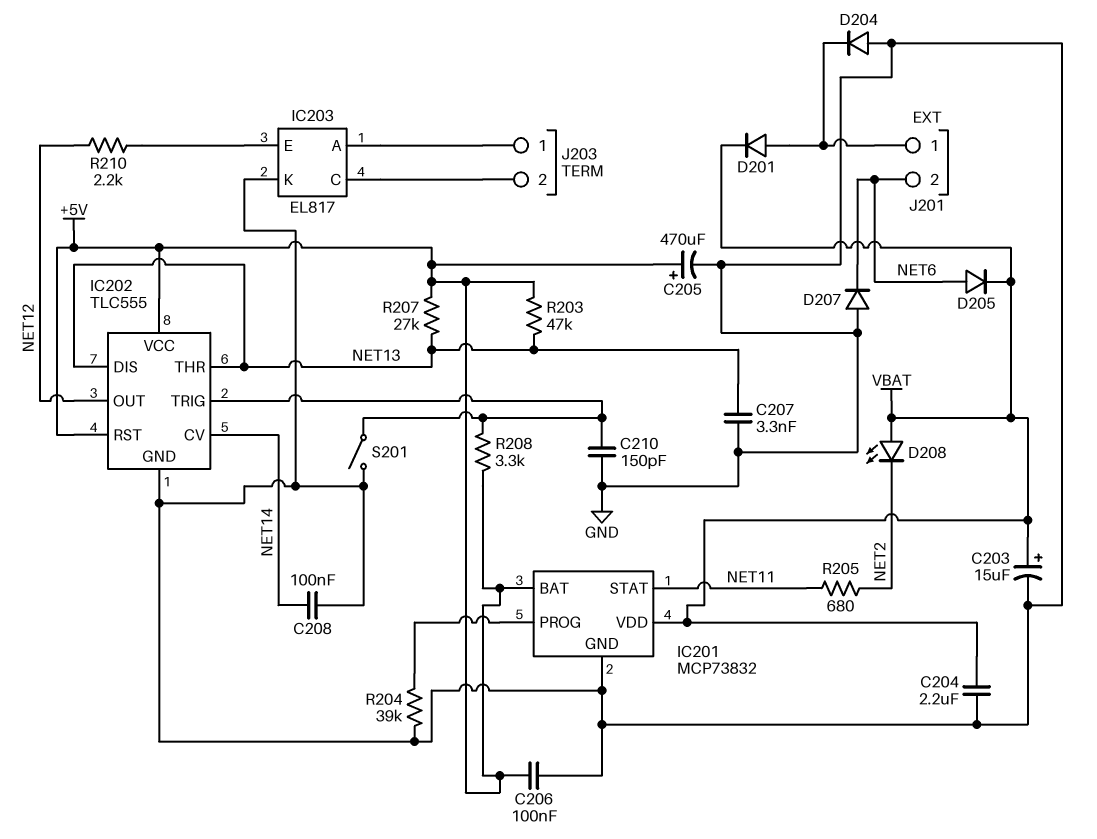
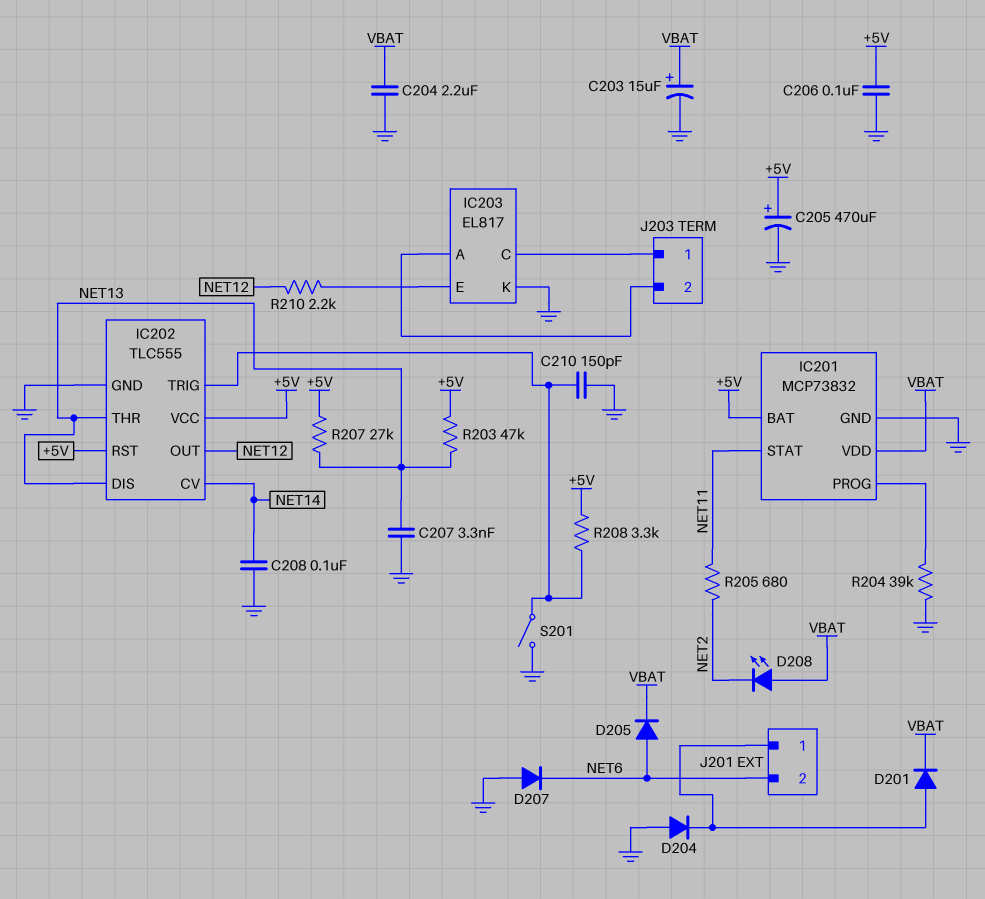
J203 pin 1: IC203/A -> IC203/C
J203 pin 2: IC203/C -> IC203/A

